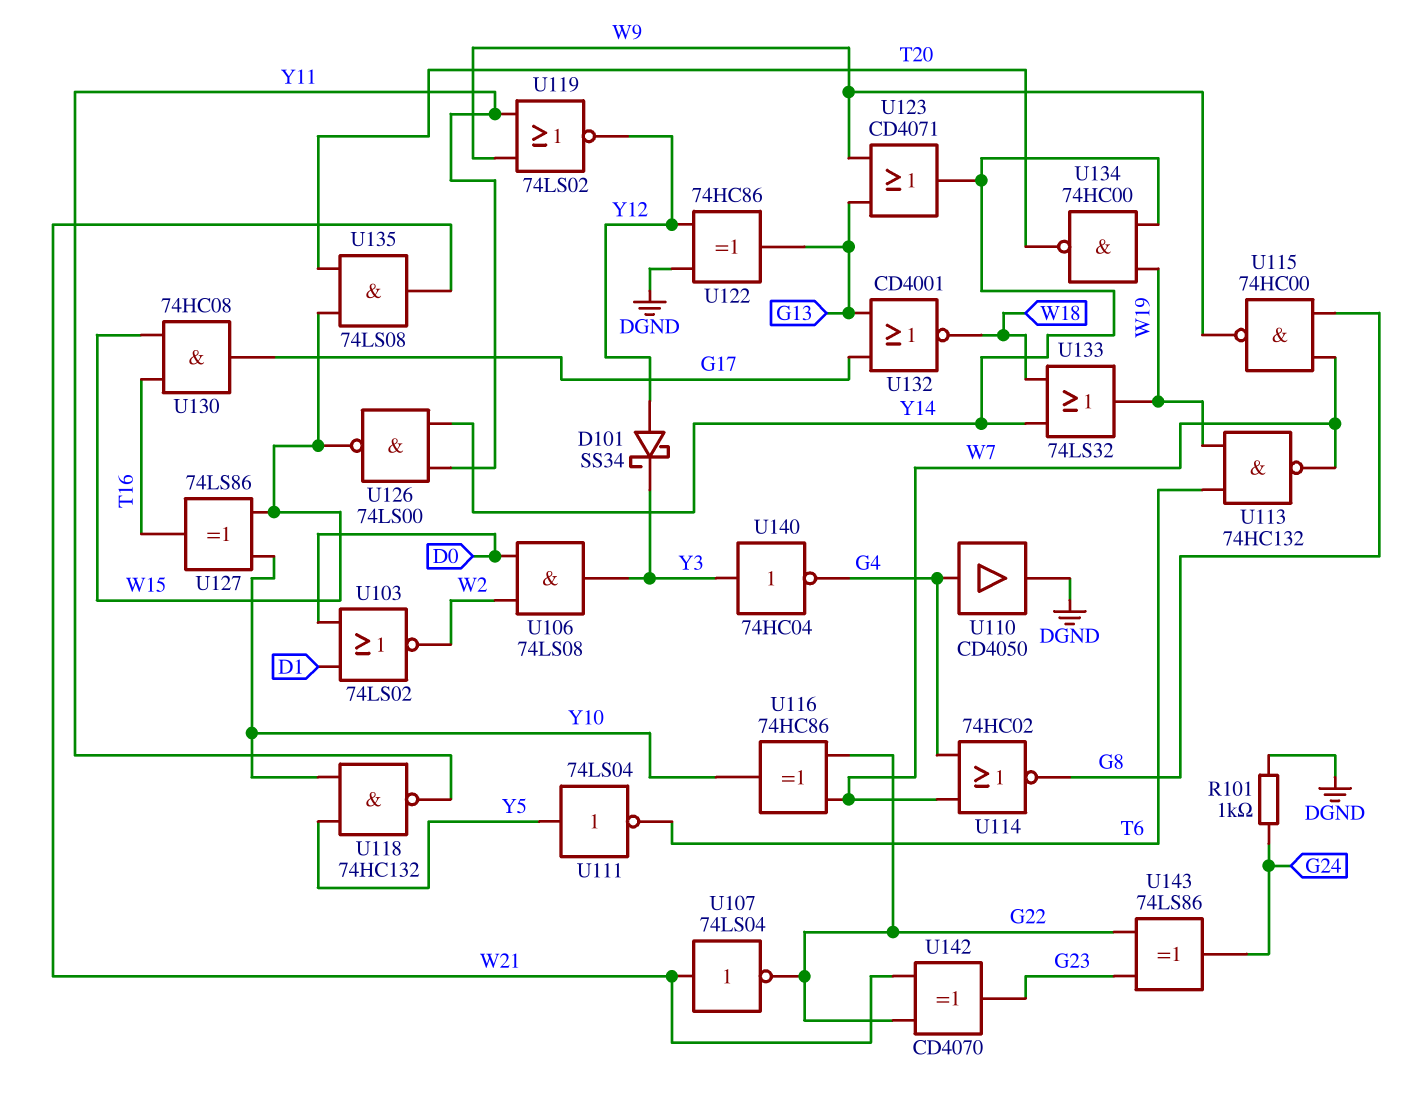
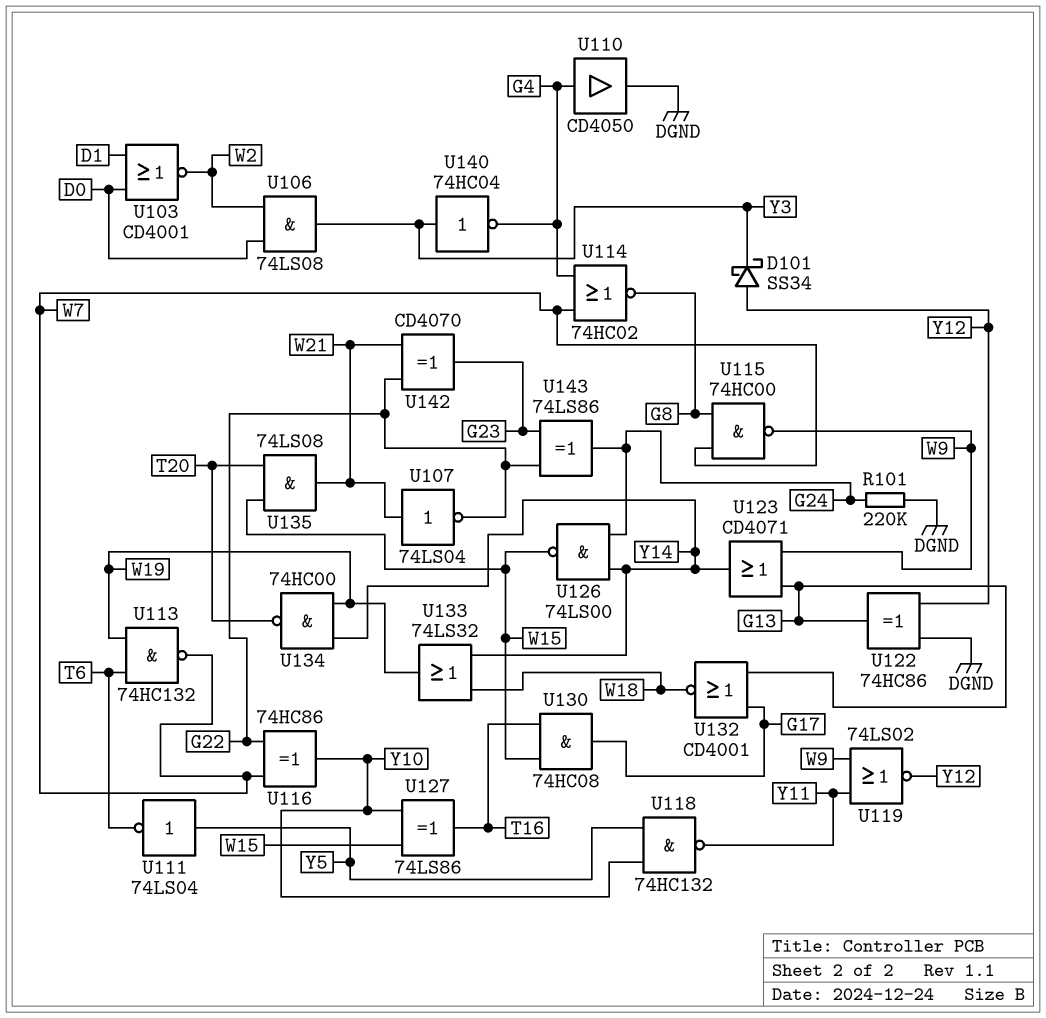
R101: 1k (DGND, G24) -> 220k (DGND, G24)
U103: NOR 74LS02 (in D0, in D1, out W2) -> NOR CD4001 (in D0, in D1, out W2)
U126: NAND 74LS00 (in Y11, in Y14, out W15) -> NAND 74LS00 (in G24, in Y14, out W15)

